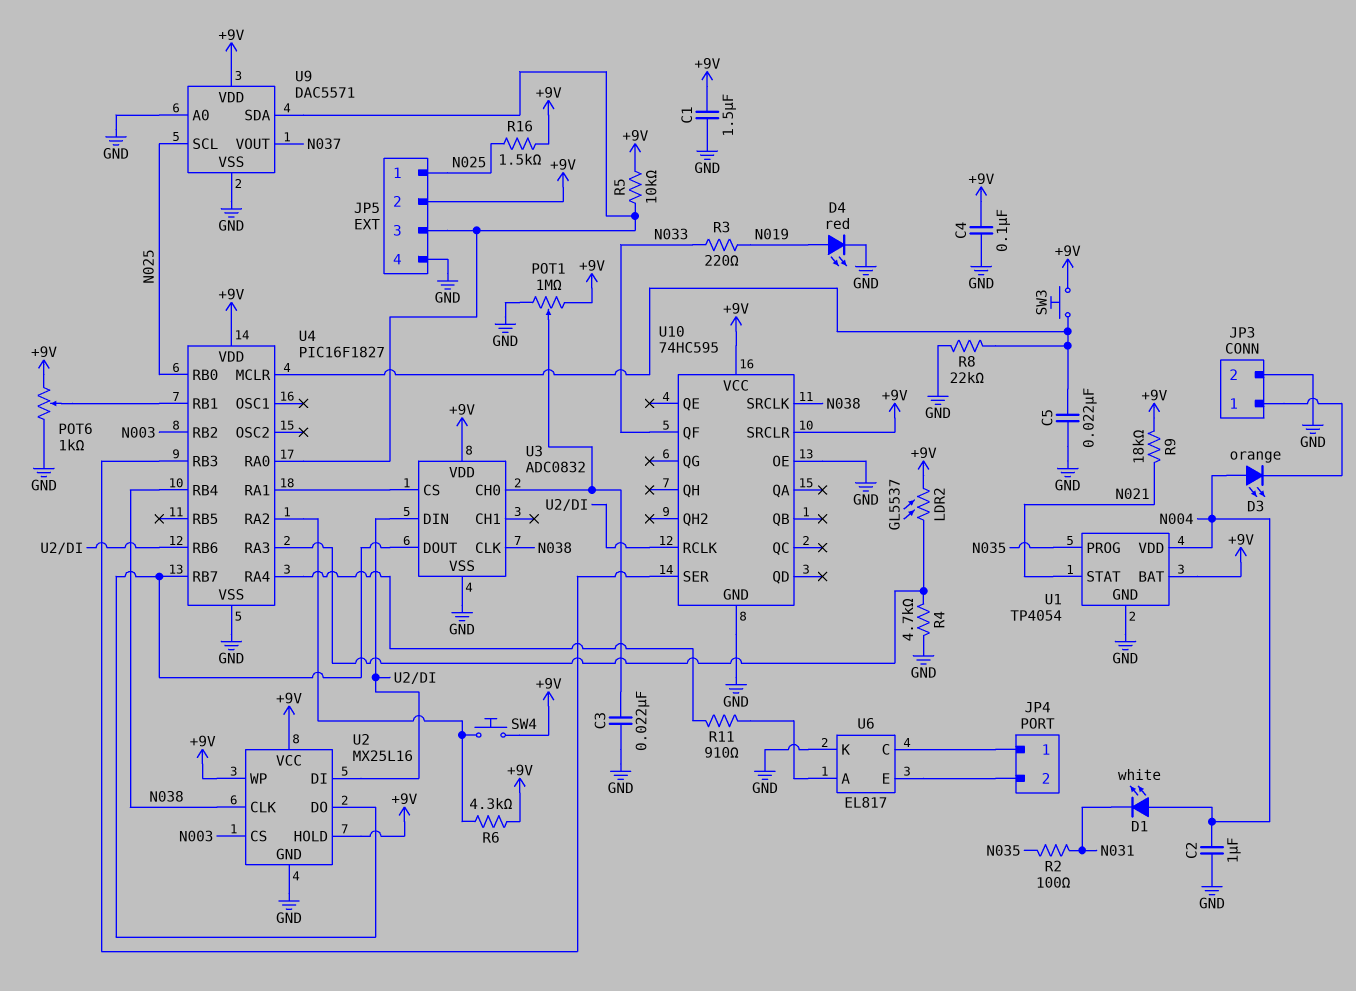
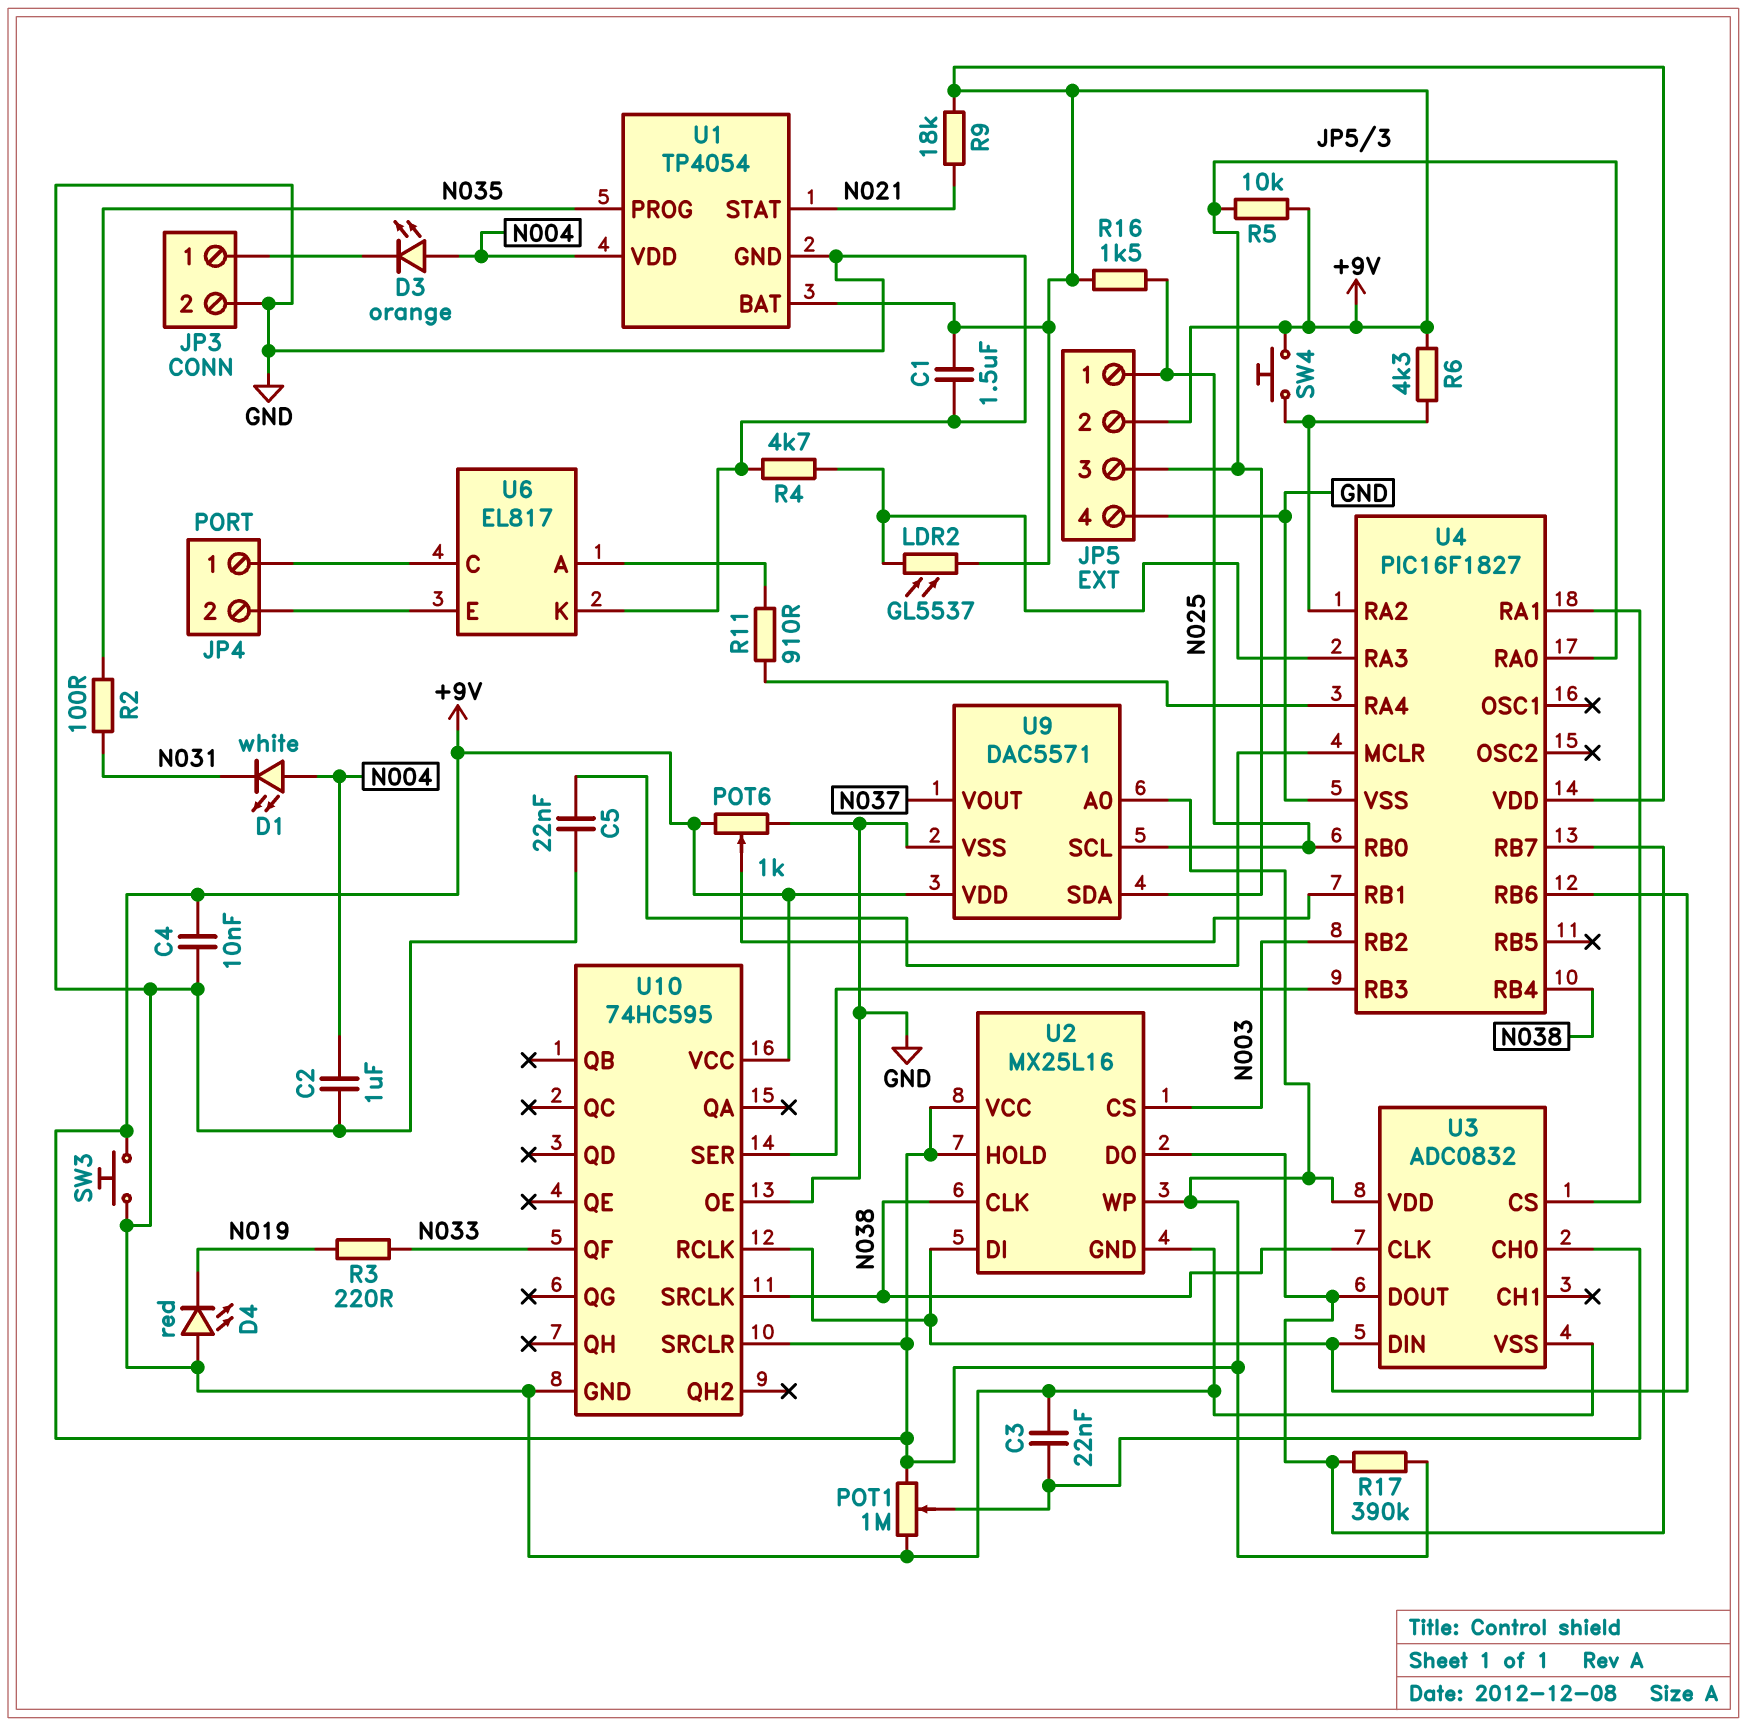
C4: 100nF (+9V, GND) -> 10nF (+9V, GND)
D4: LED red (A N019, K GND) -> LED red (A GND, K N019)
R8: 22k (GND, U4/MCLR) -> none
R17: none -> 390k (+9V, U2/DO)
SW3: button (+9V, U4/MCLR) -> button (+9V, GND)
U9 pin A0: GND -> +9V

